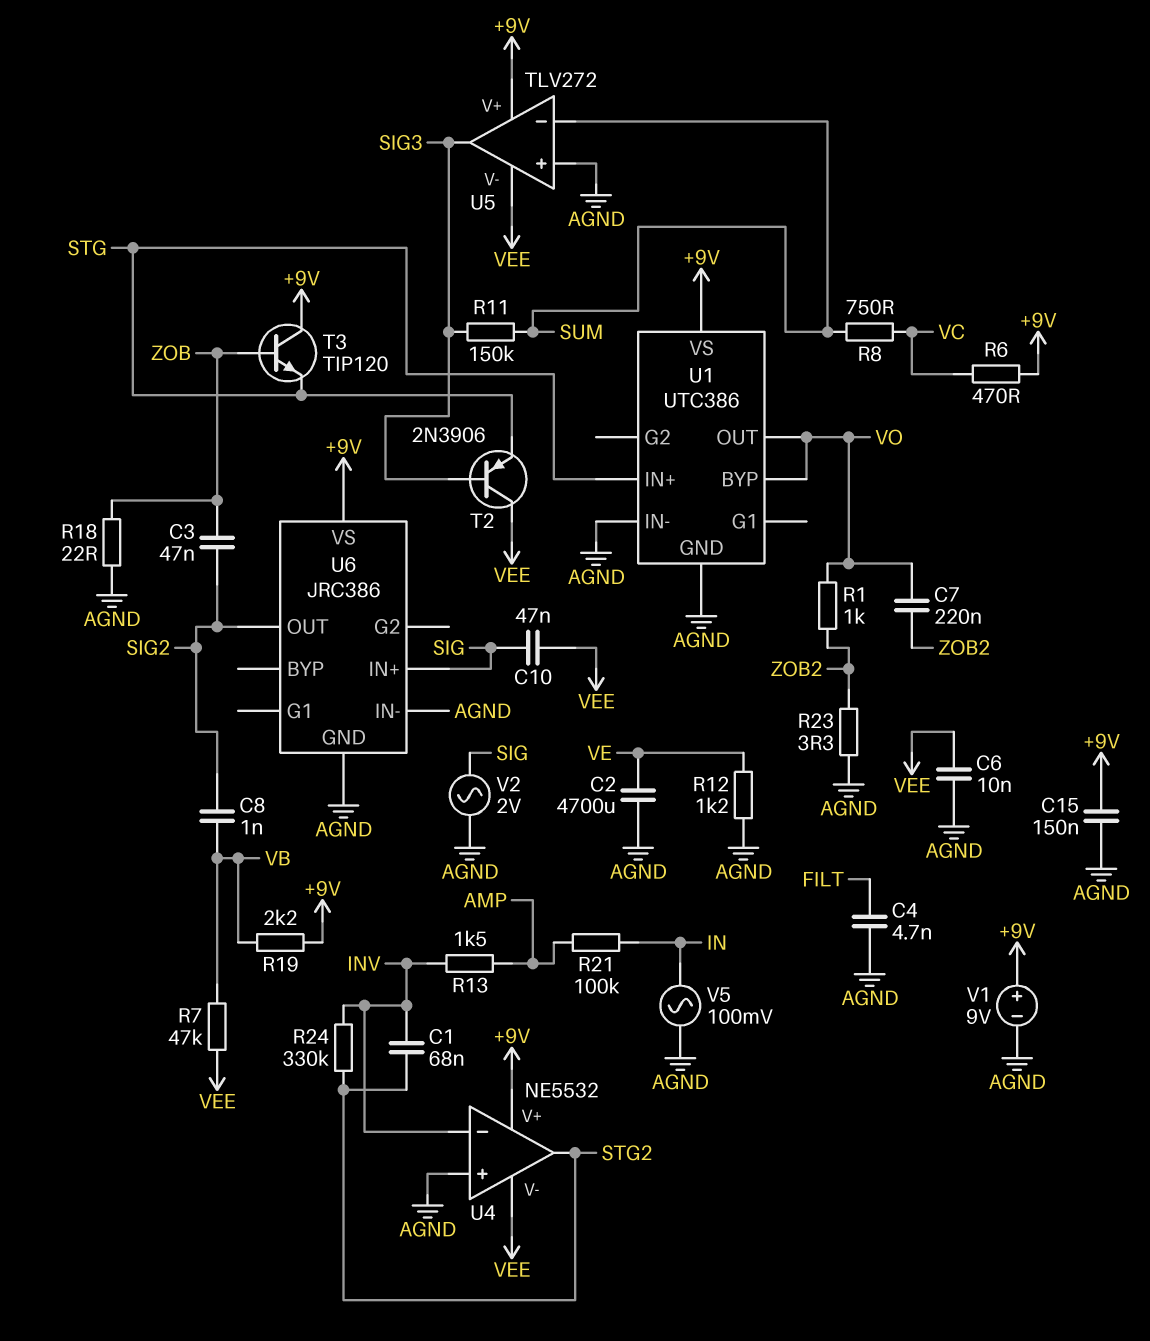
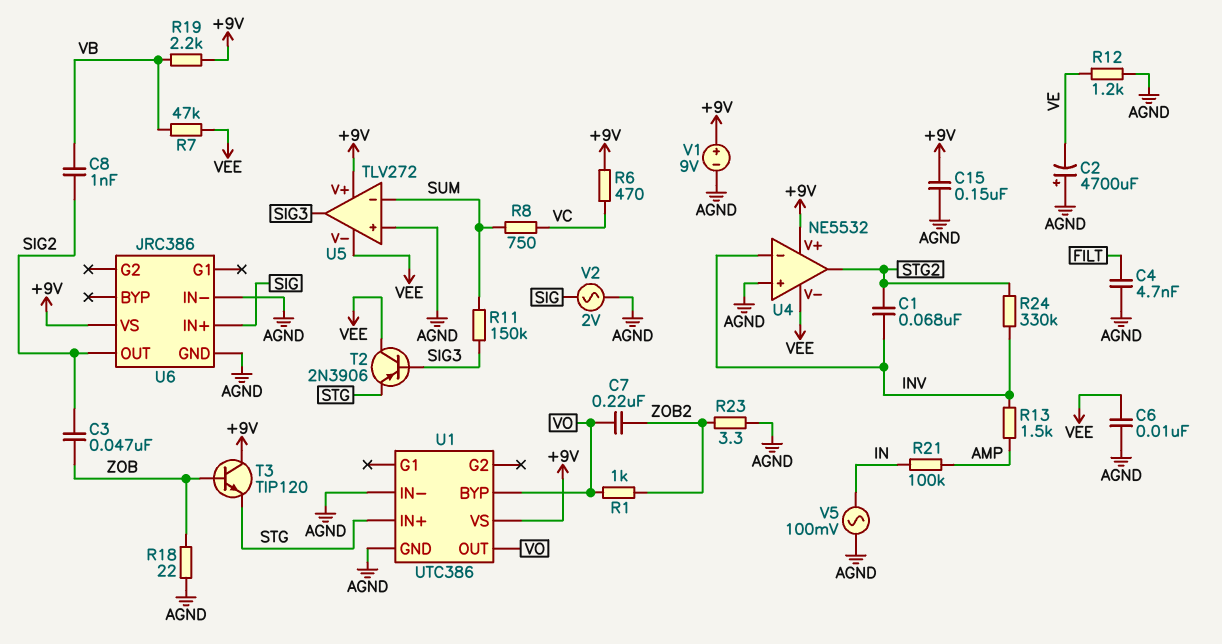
C2: 4700uF (AGND, VE) -> 4700uF (plus AGND, minus VE)
C10: 47nF (SIG, VEE) -> none

